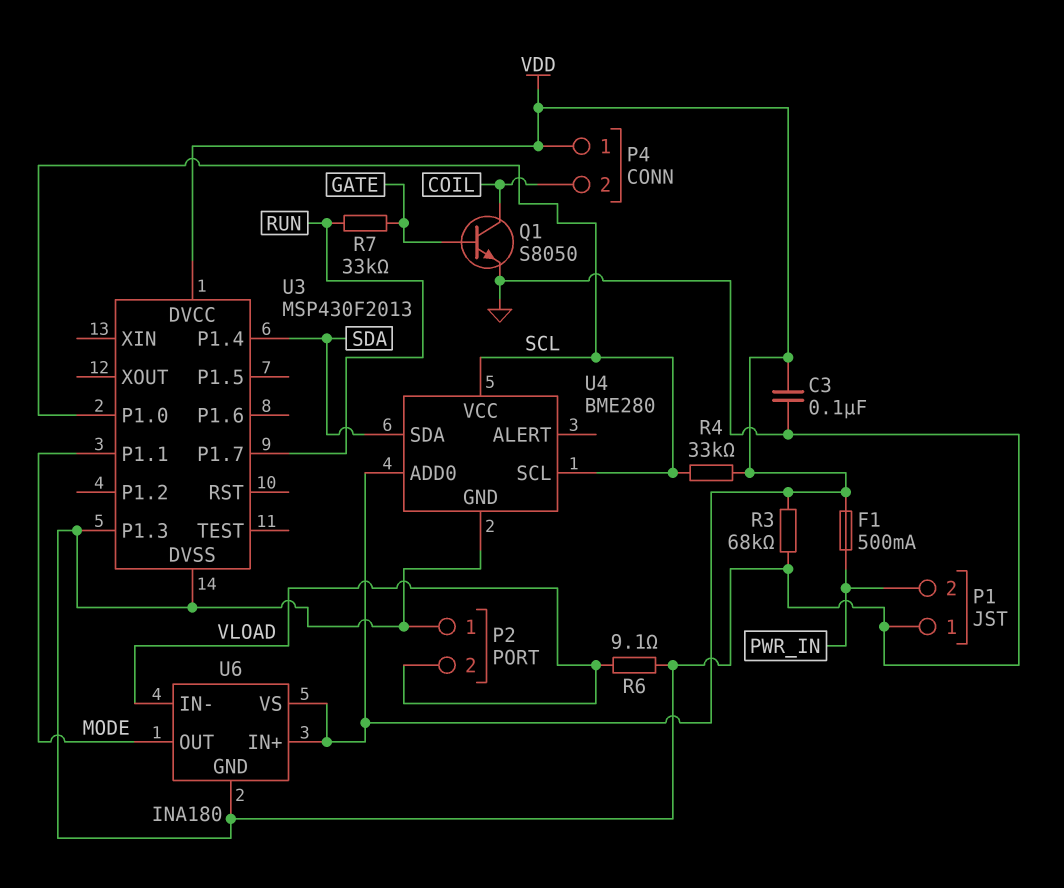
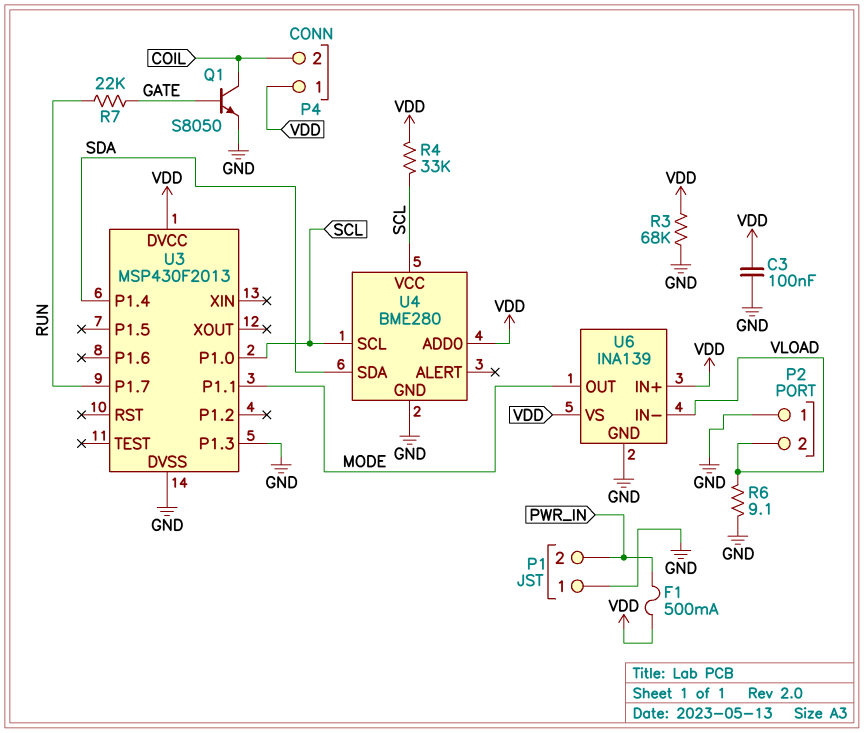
R7: 33k (GATE, RUN) -> 22k (GATE, RUN)
U6: INA180 -> INA139

